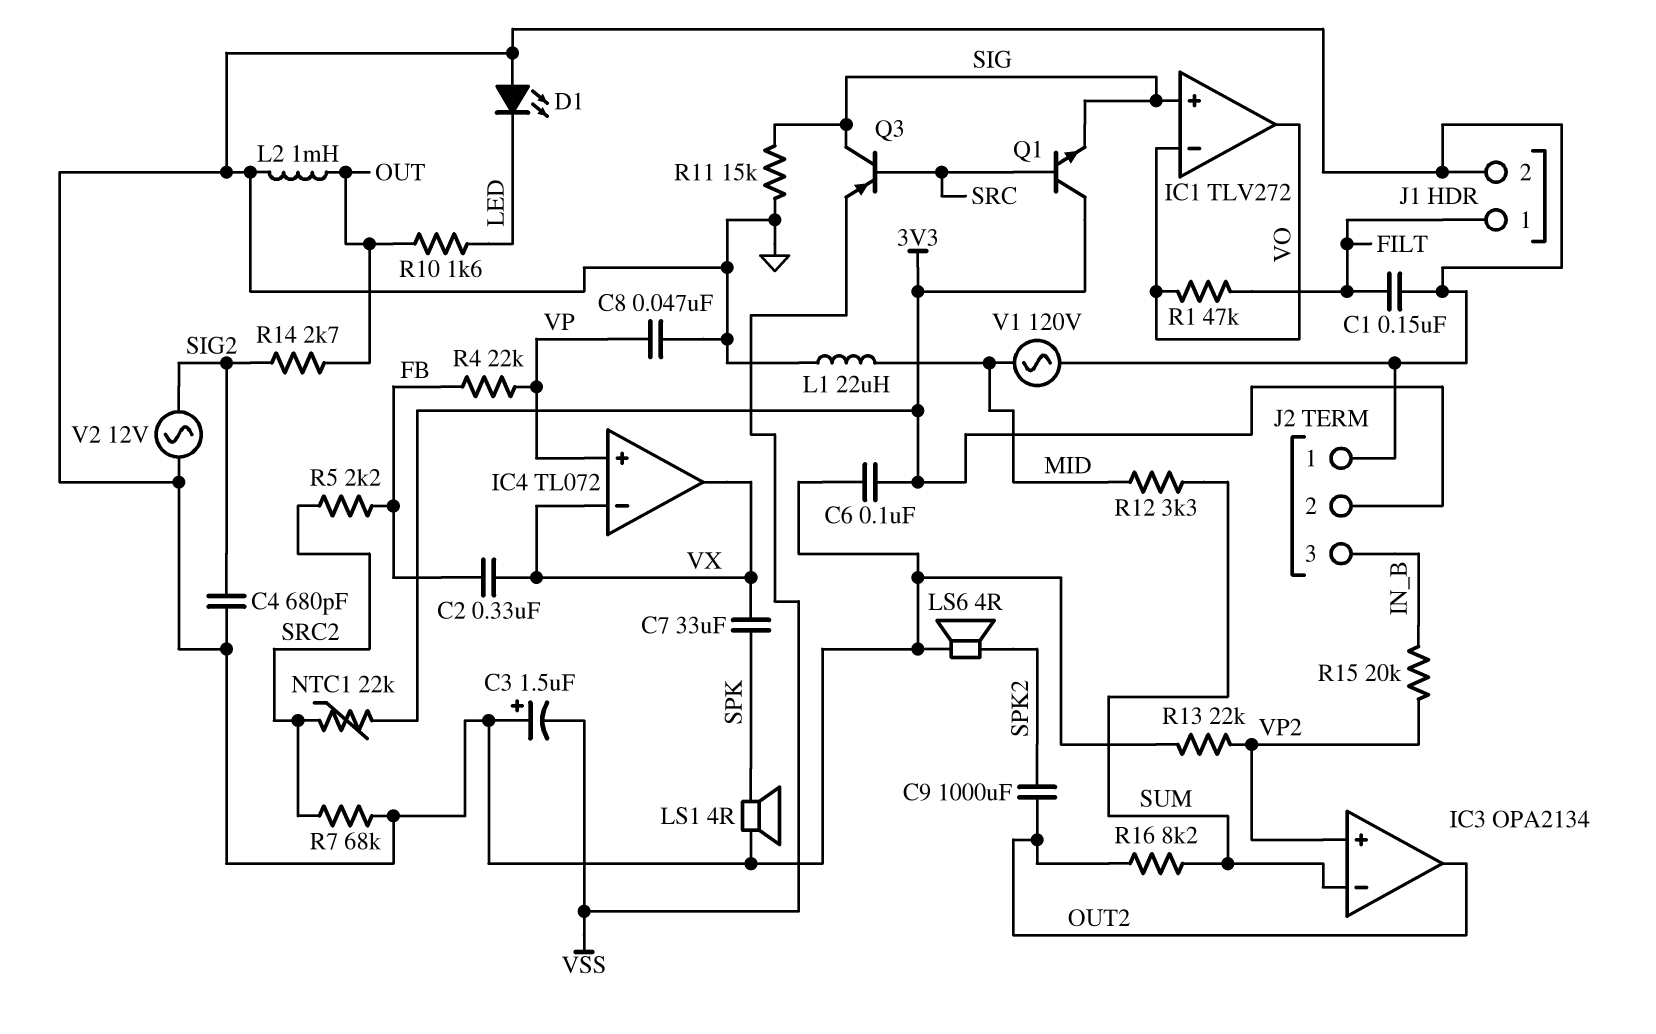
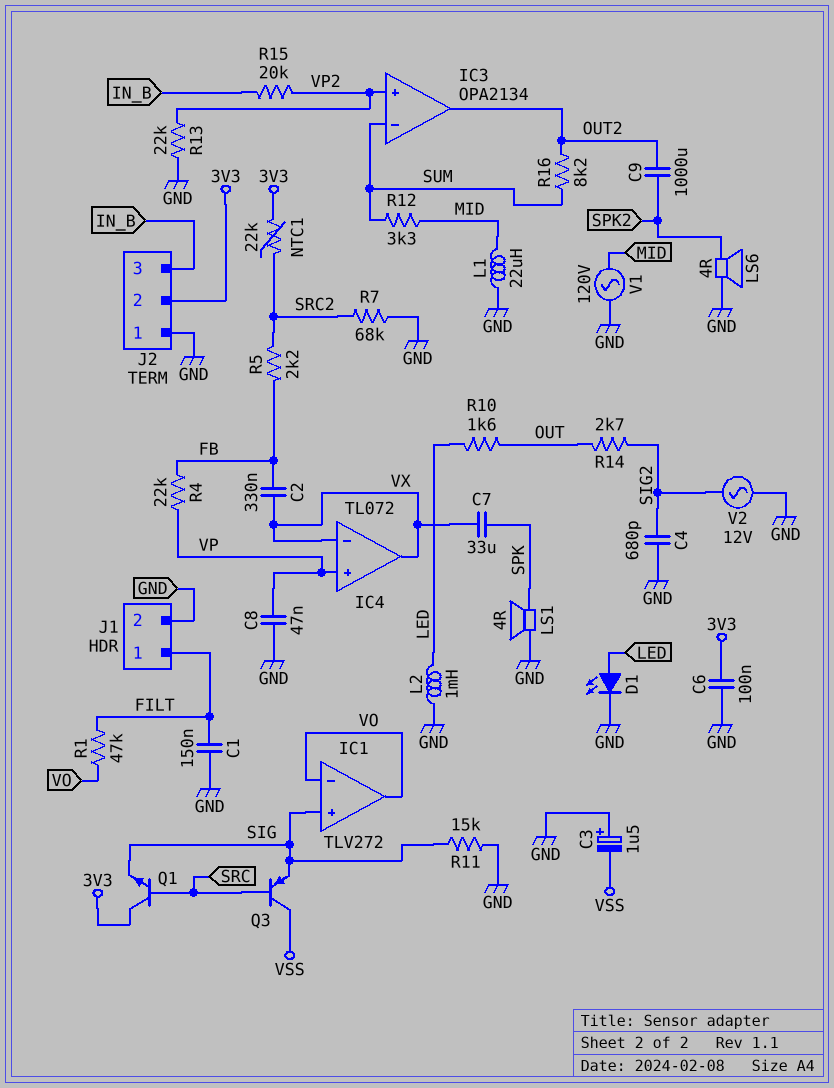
D1: LED (A GND, K LED) -> LED (A LED, K GND)
L2: 1mH (GND, OUT) -> 1mH (GND, LED)
Q3: PNP (B SRC, C SIG, E VSS) -> PNP (B SRC, C VSS, E SIG)

